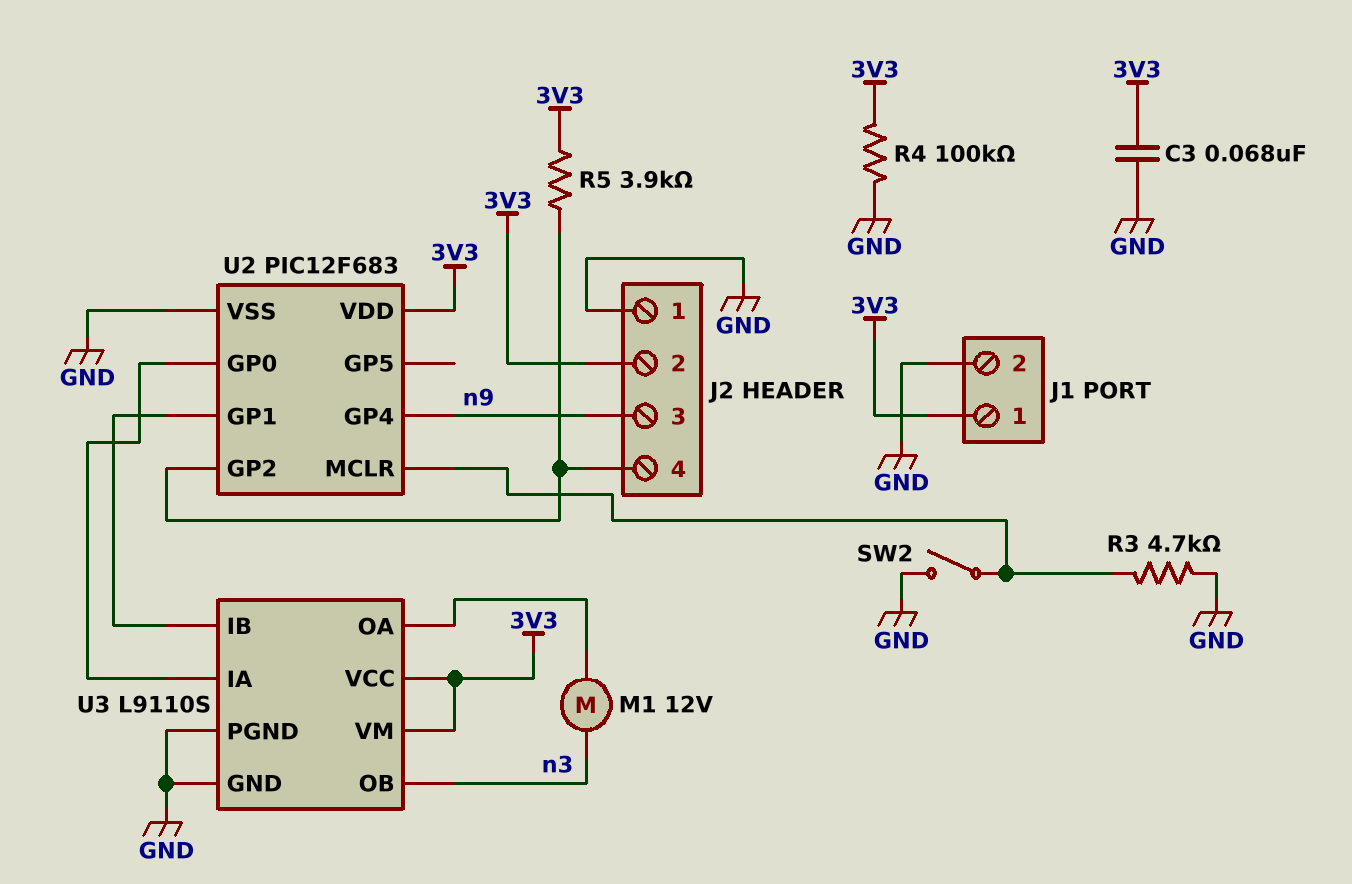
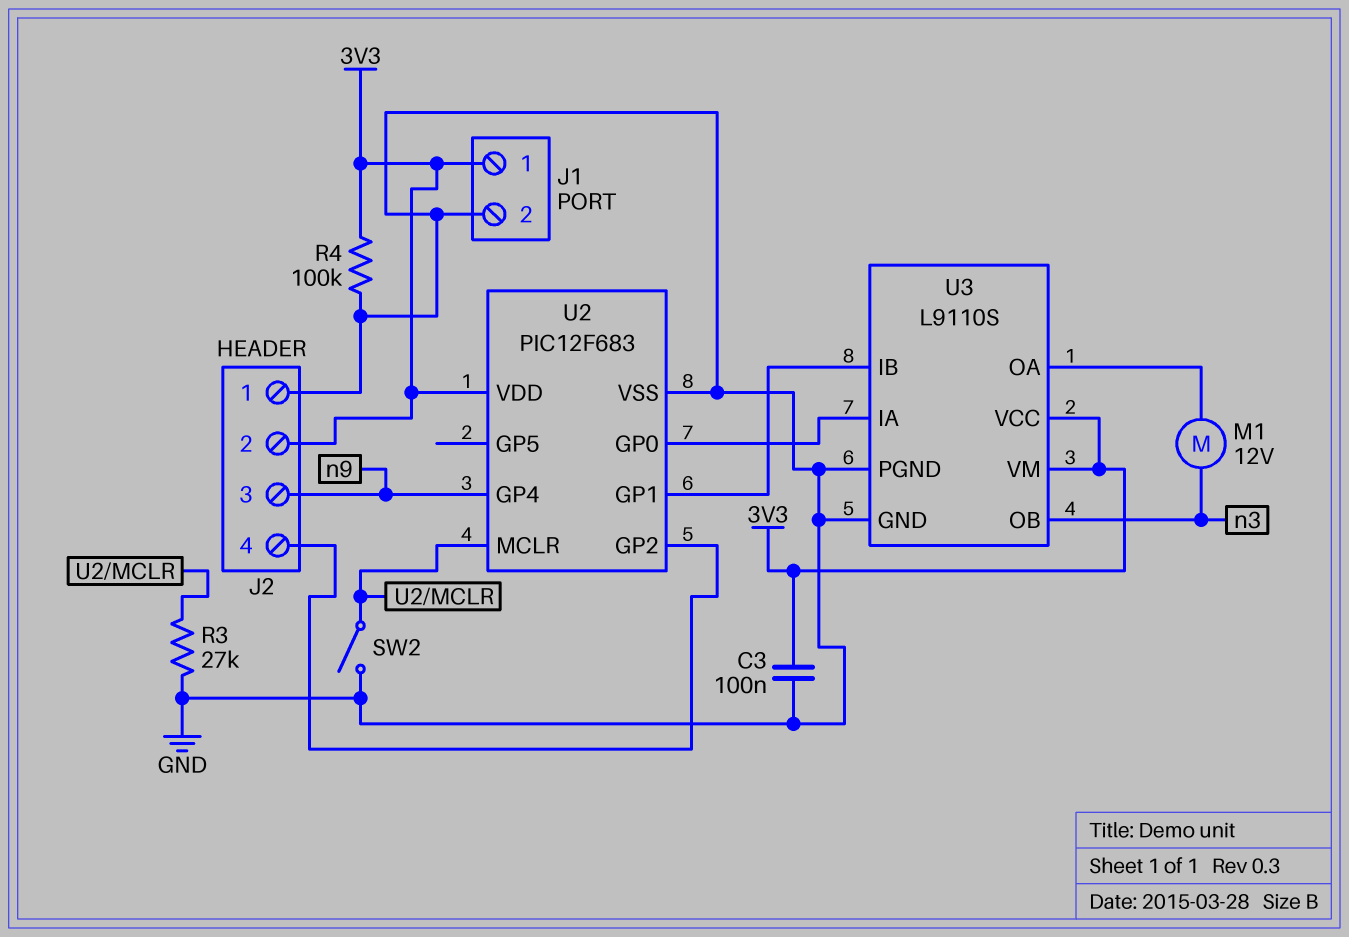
C3: 68nF (3V3, GND) -> 100nF (3V3, GND)
R3: 4.7k (GND, U2/MCLR) -> 27k (GND, U2/MCLR)
R5: 3.9k (3V3, J2/4) -> none

